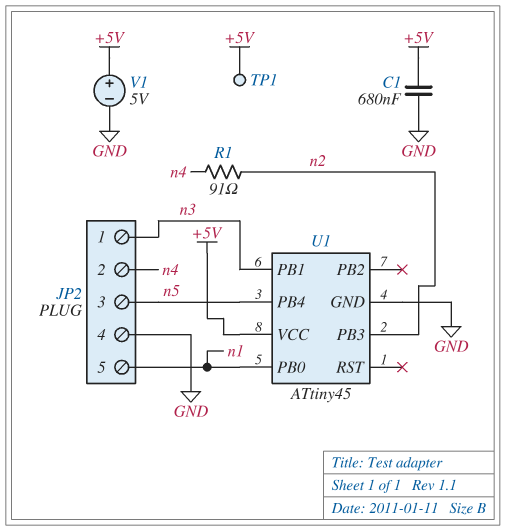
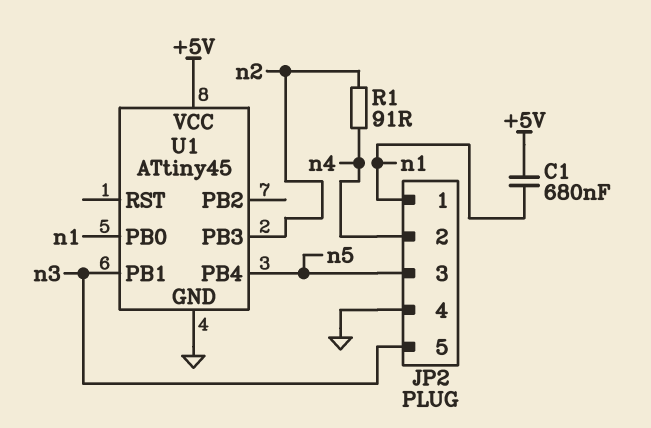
C1: 680nF (+5V, GND) -> 680nF (+5V, n1)
JP2 pin 1: n3 -> n1
JP2 pin 5: n1 -> n3
TP1: test point (+5V) -> none
V1: 5V (plus +5V, minus GND) -> none

